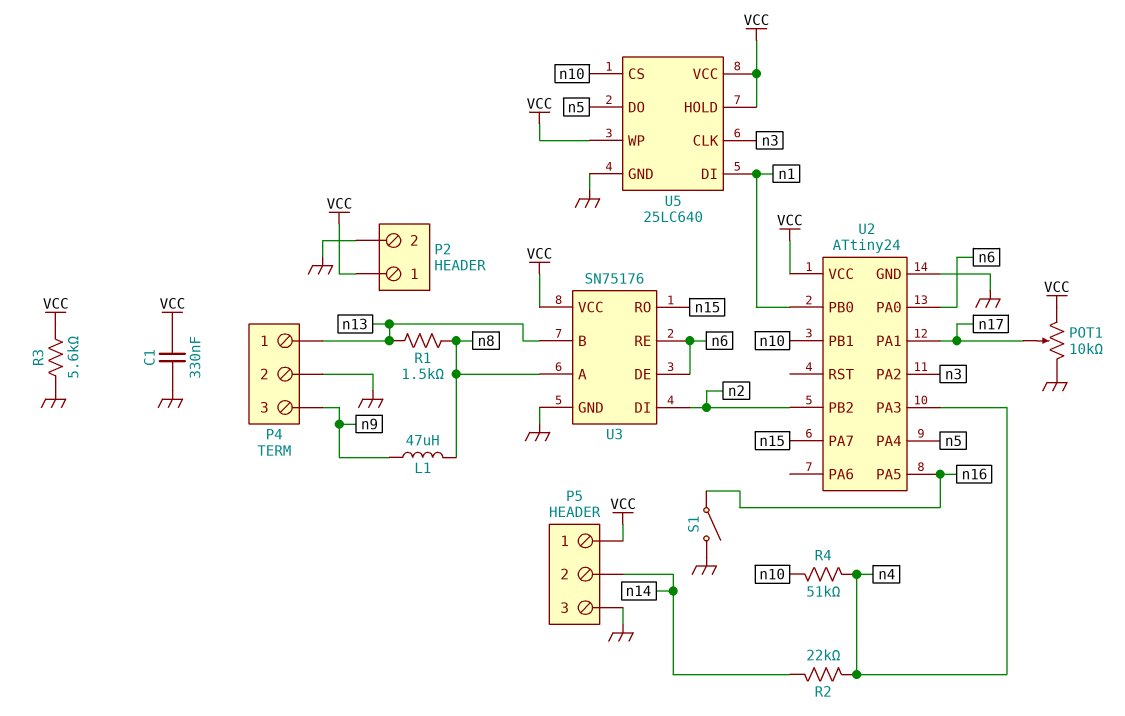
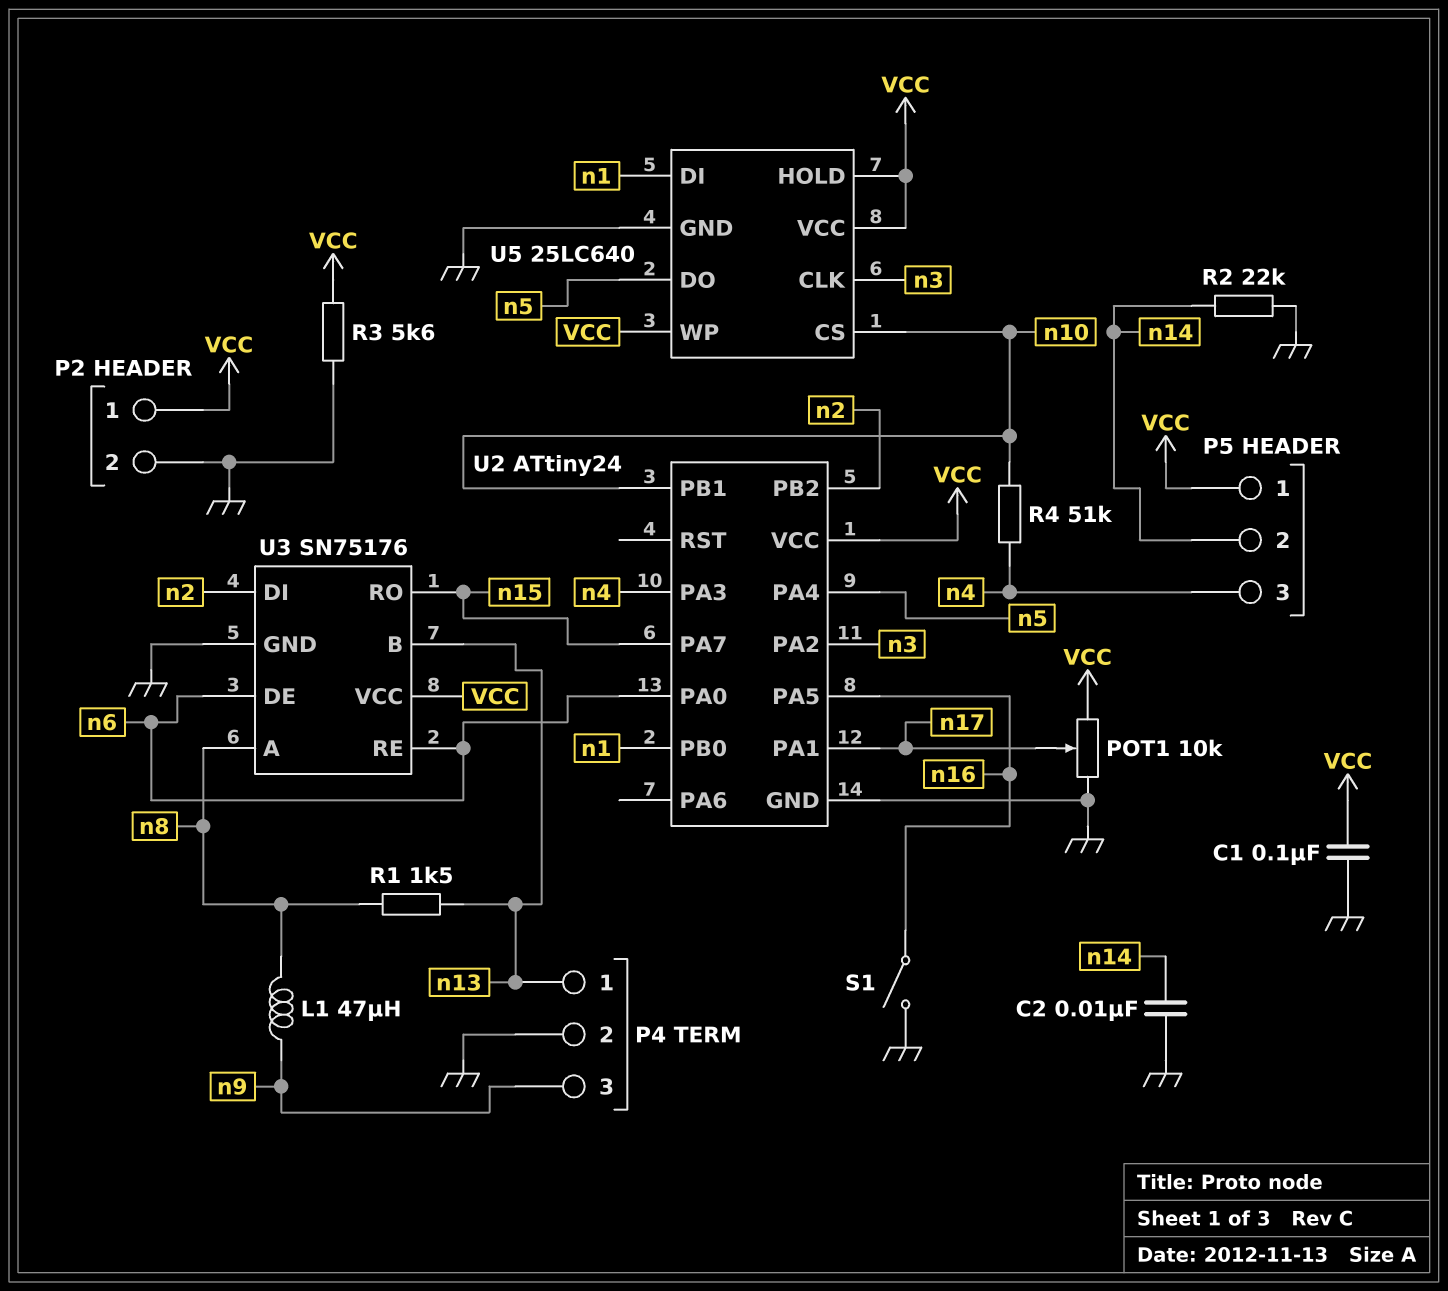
C1: 330nF (GND, VCC) -> 100nF (GND, VCC)
C2: none -> 10nF (GND, n14)
P5 pin 3: GND -> n4
R2: 22k (n4, n14) -> 22k (GND, n14)

